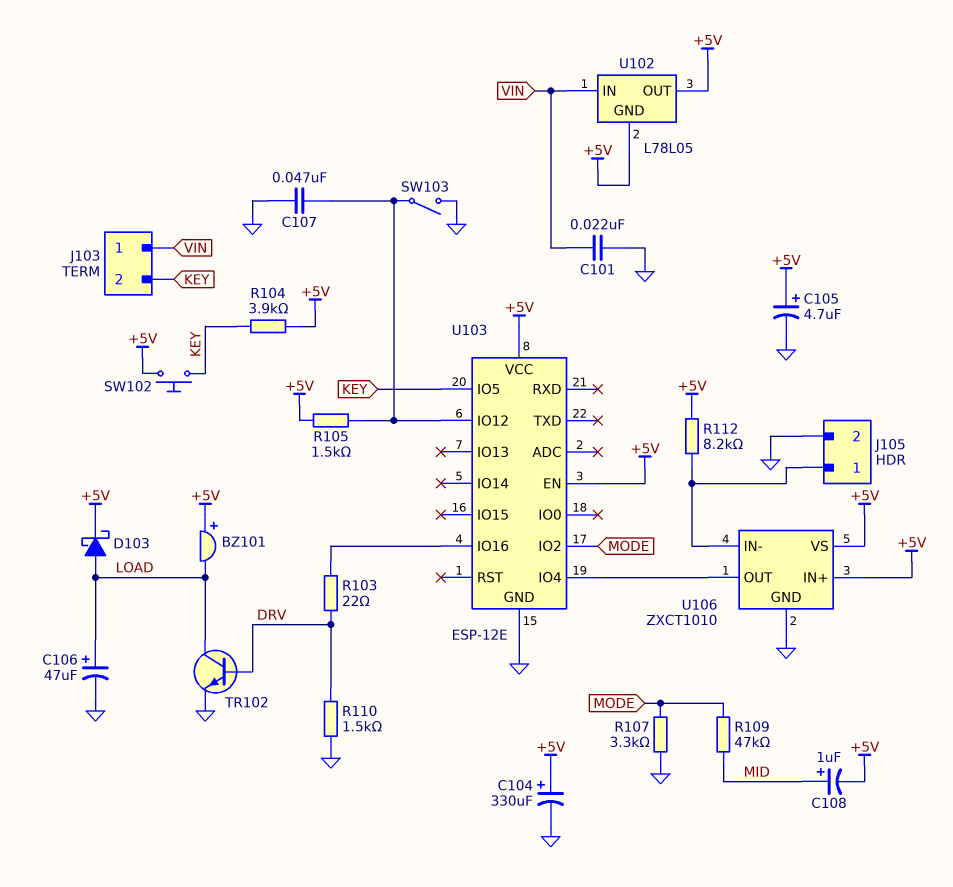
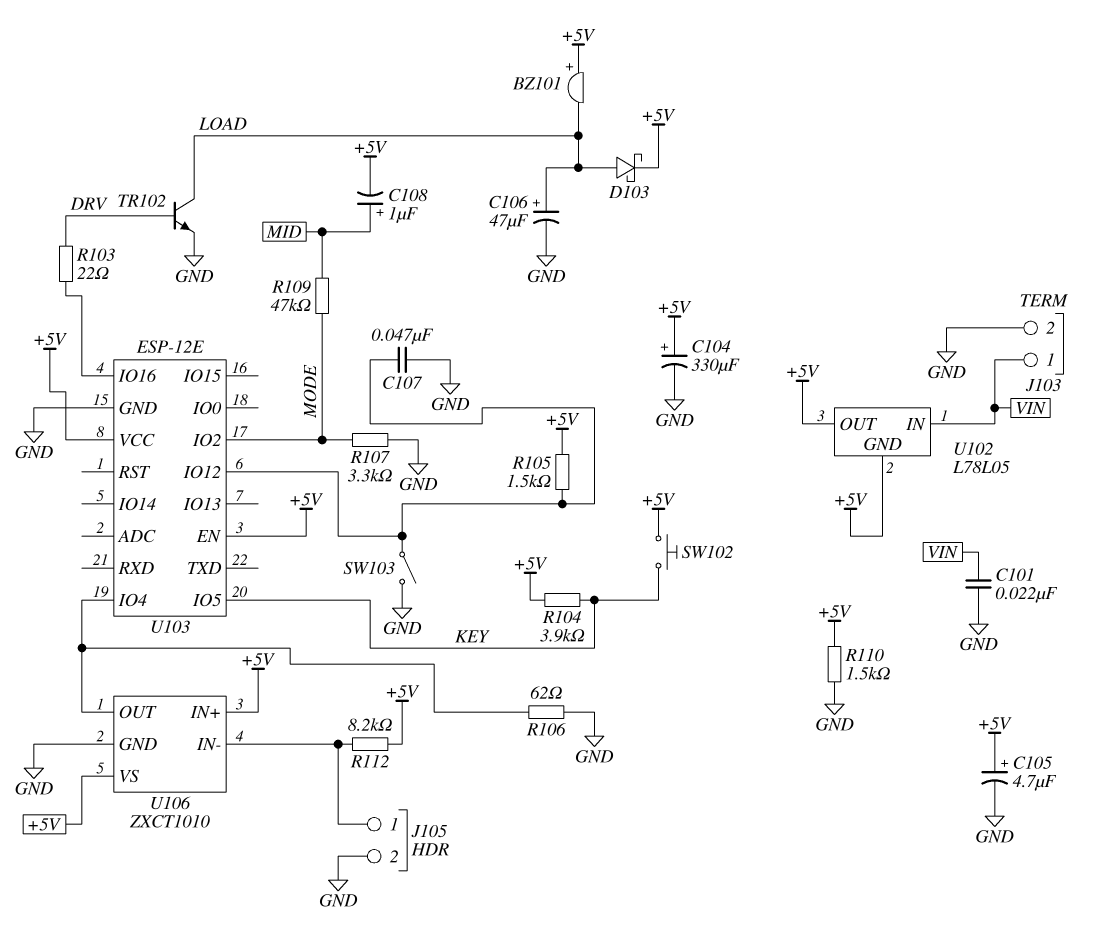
J103 pin 2: KEY -> GND
R106: none -> 62 (GND, U103/IO4)
R110: 1.5k (DRV, GND) -> 1.5k (+5V, GND)

